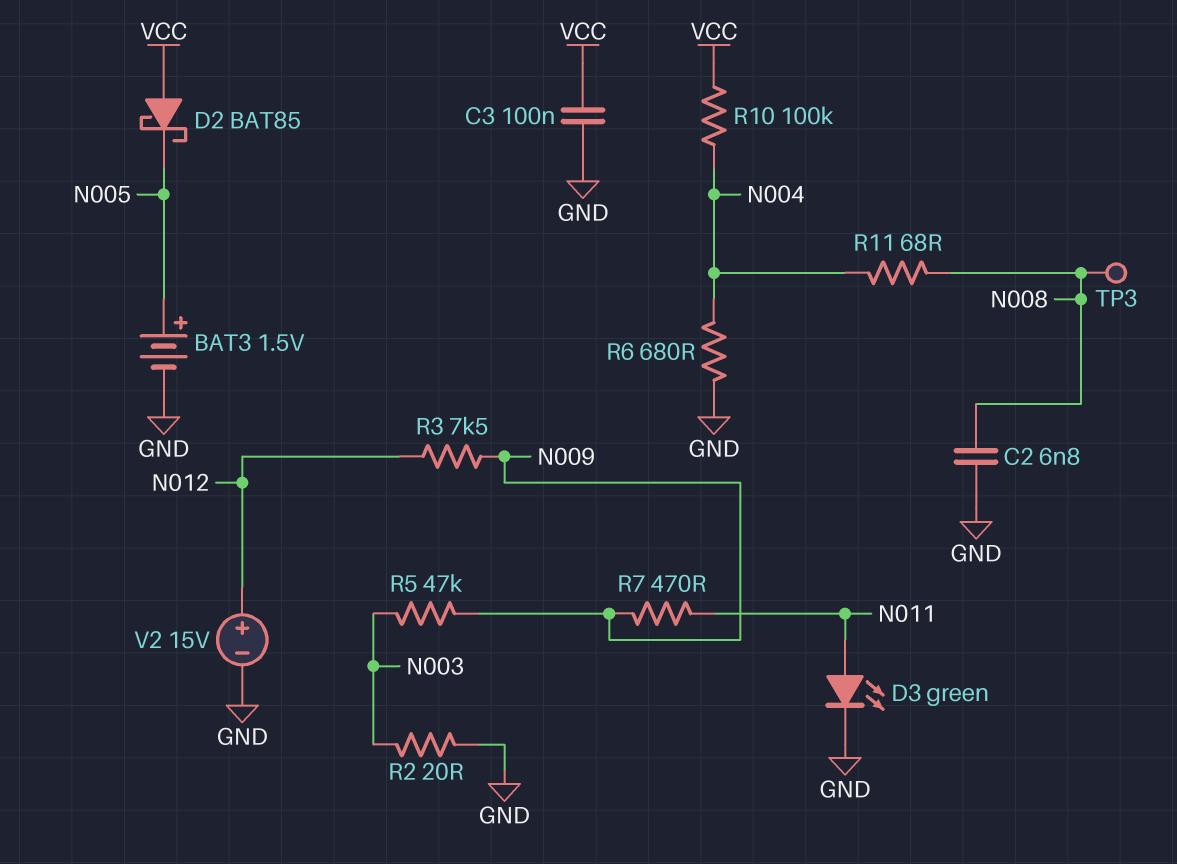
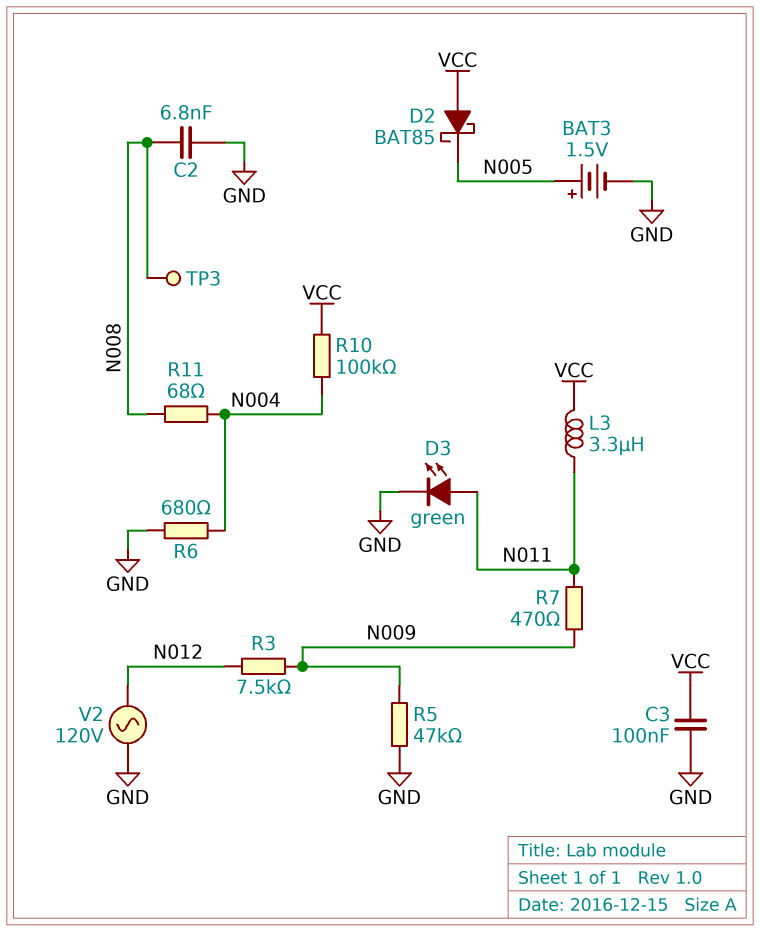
L3: none -> 3.3uH (N011, VCC)
R2: 20 (GND, N003) -> none
R5: 47k (N003, N009) -> 47k (GND, N009)
V2: 15V (plus N012, minus GND) -> AC 120V (GND, N012)

